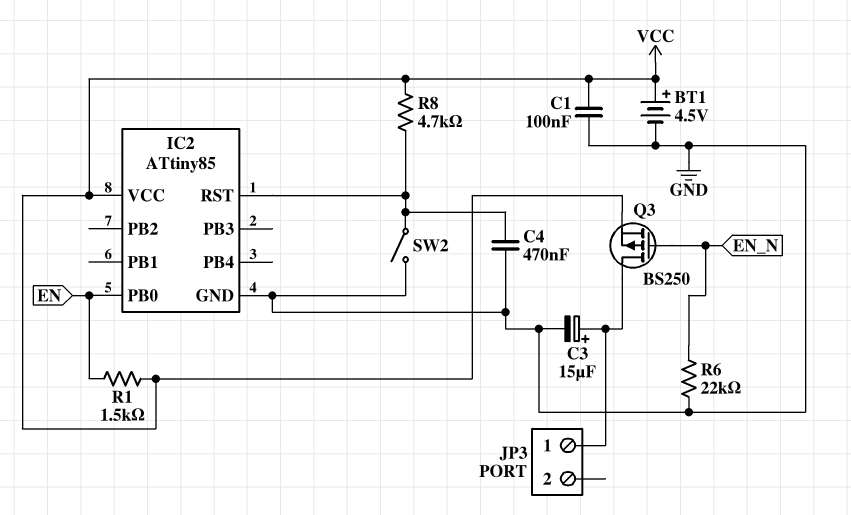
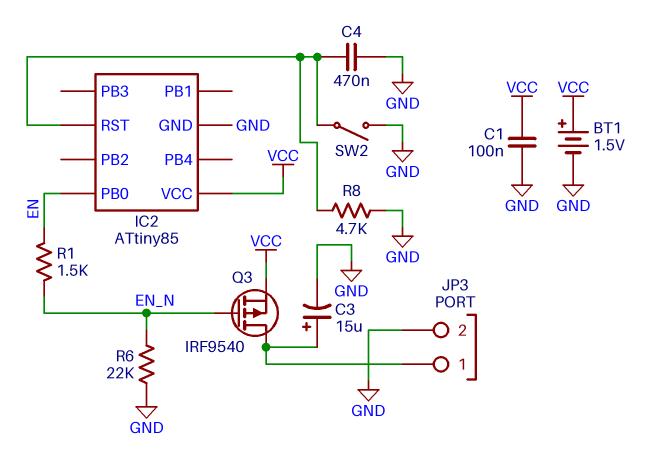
BT1: 4.5V (plus VCC, minus GND) -> 1.5V (plus VCC, minus GND)
JP3 pin 2: none -> GND
Q3: PMOS BS250 (G EN_N, D JP3/1, S VCC) -> PMOS IRF9540 (G EN_N, D JP3/1, S VCC)
R1: 1.5k (EN, VCC) -> 1.5k (EN, EN_N)
R8: 4.7k (IC2/RST, VCC) -> 4.7k (GND, IC2/RST)

